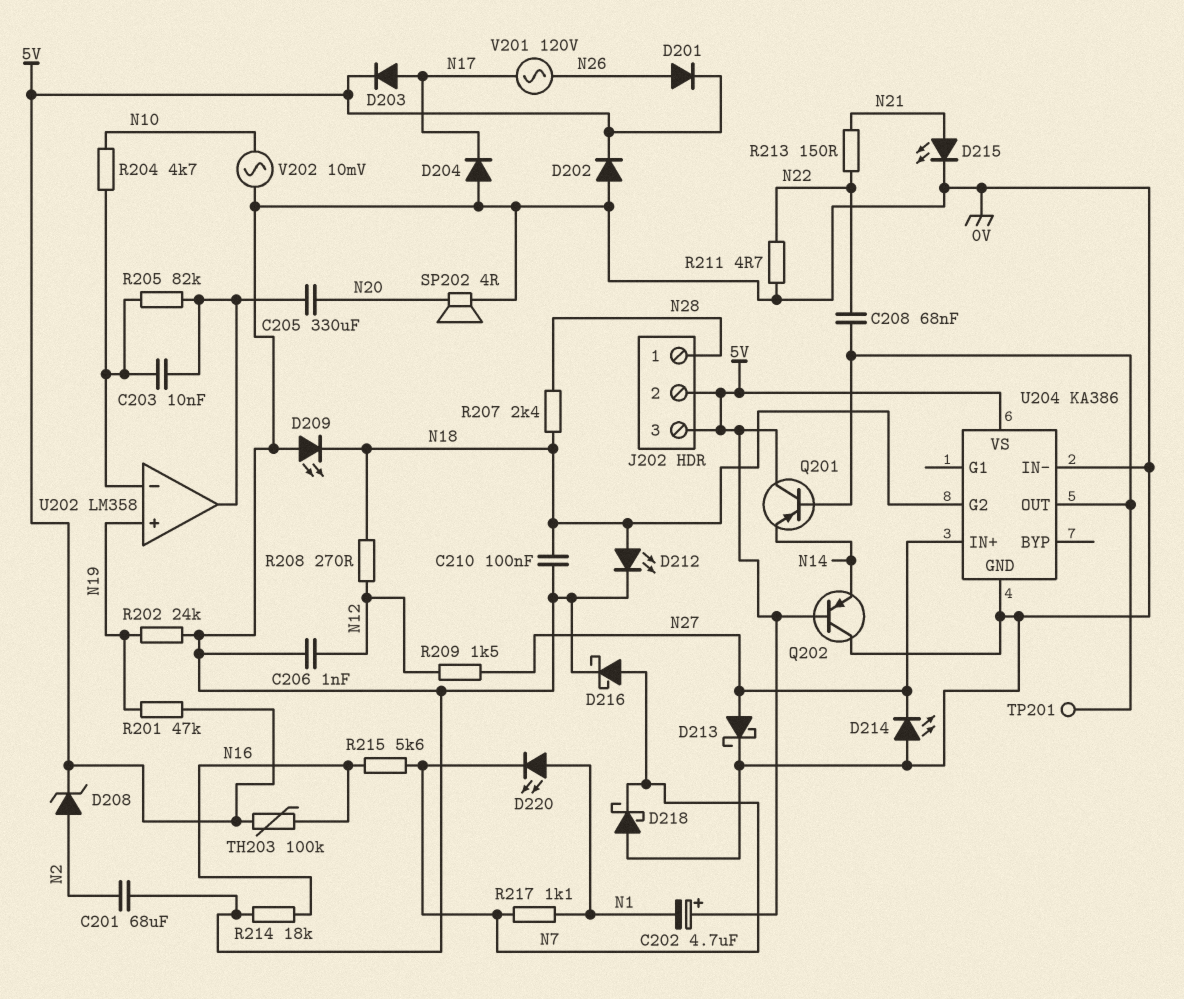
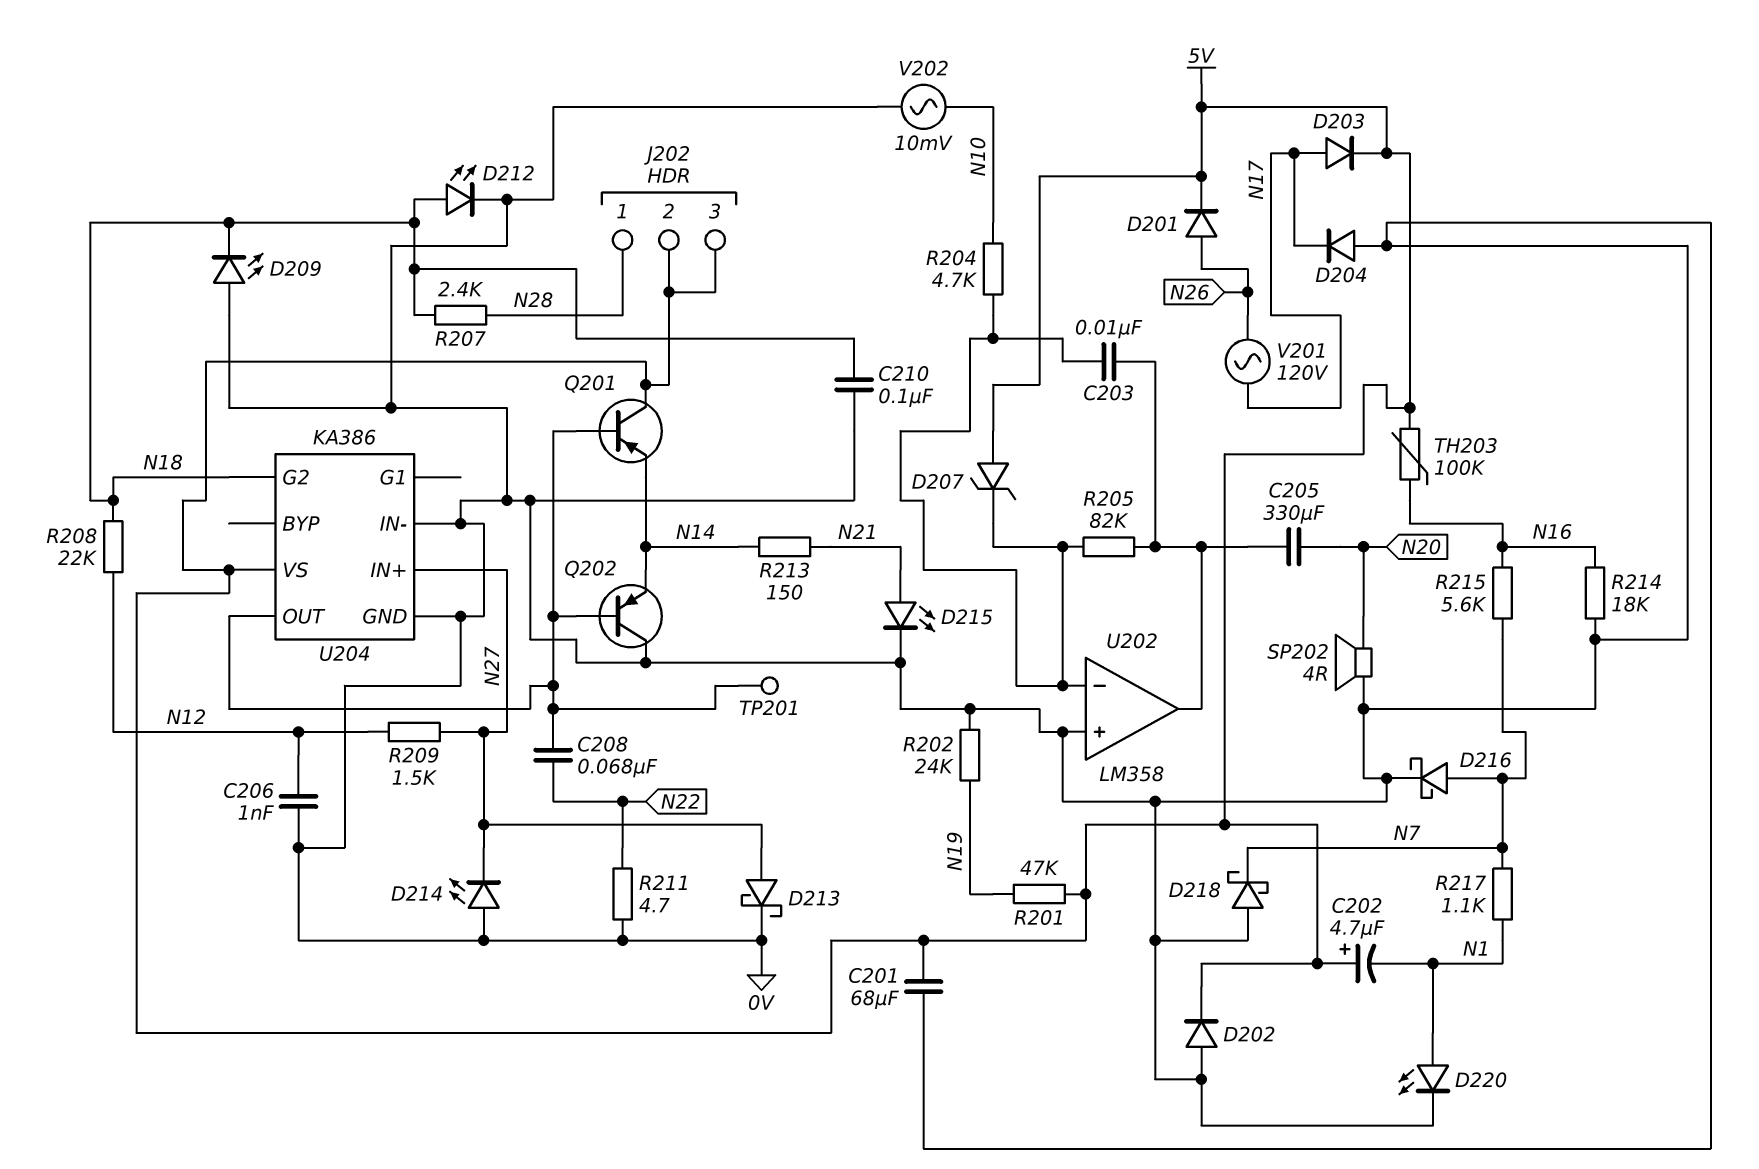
C201: 68uF (0V, N2) -> 68uF (0V, 5V)
D207: none -> zener (A 5V, K U202/in-)
D208: zener (A N2, K 5V) -> none
D220: LED (A N1, K N7) -> LED (A N1, K 0V)
Q202: PNP (B 5V, C 0V, E N14) -> PNP (B U204/OUT, C 0V, E N14)
R208: 270 (N12, N18) -> 22k (N12, N18)
R213: 150 (N21, N22) -> 150 (N14, N21)
U202 pin in+: N19 -> 0V

